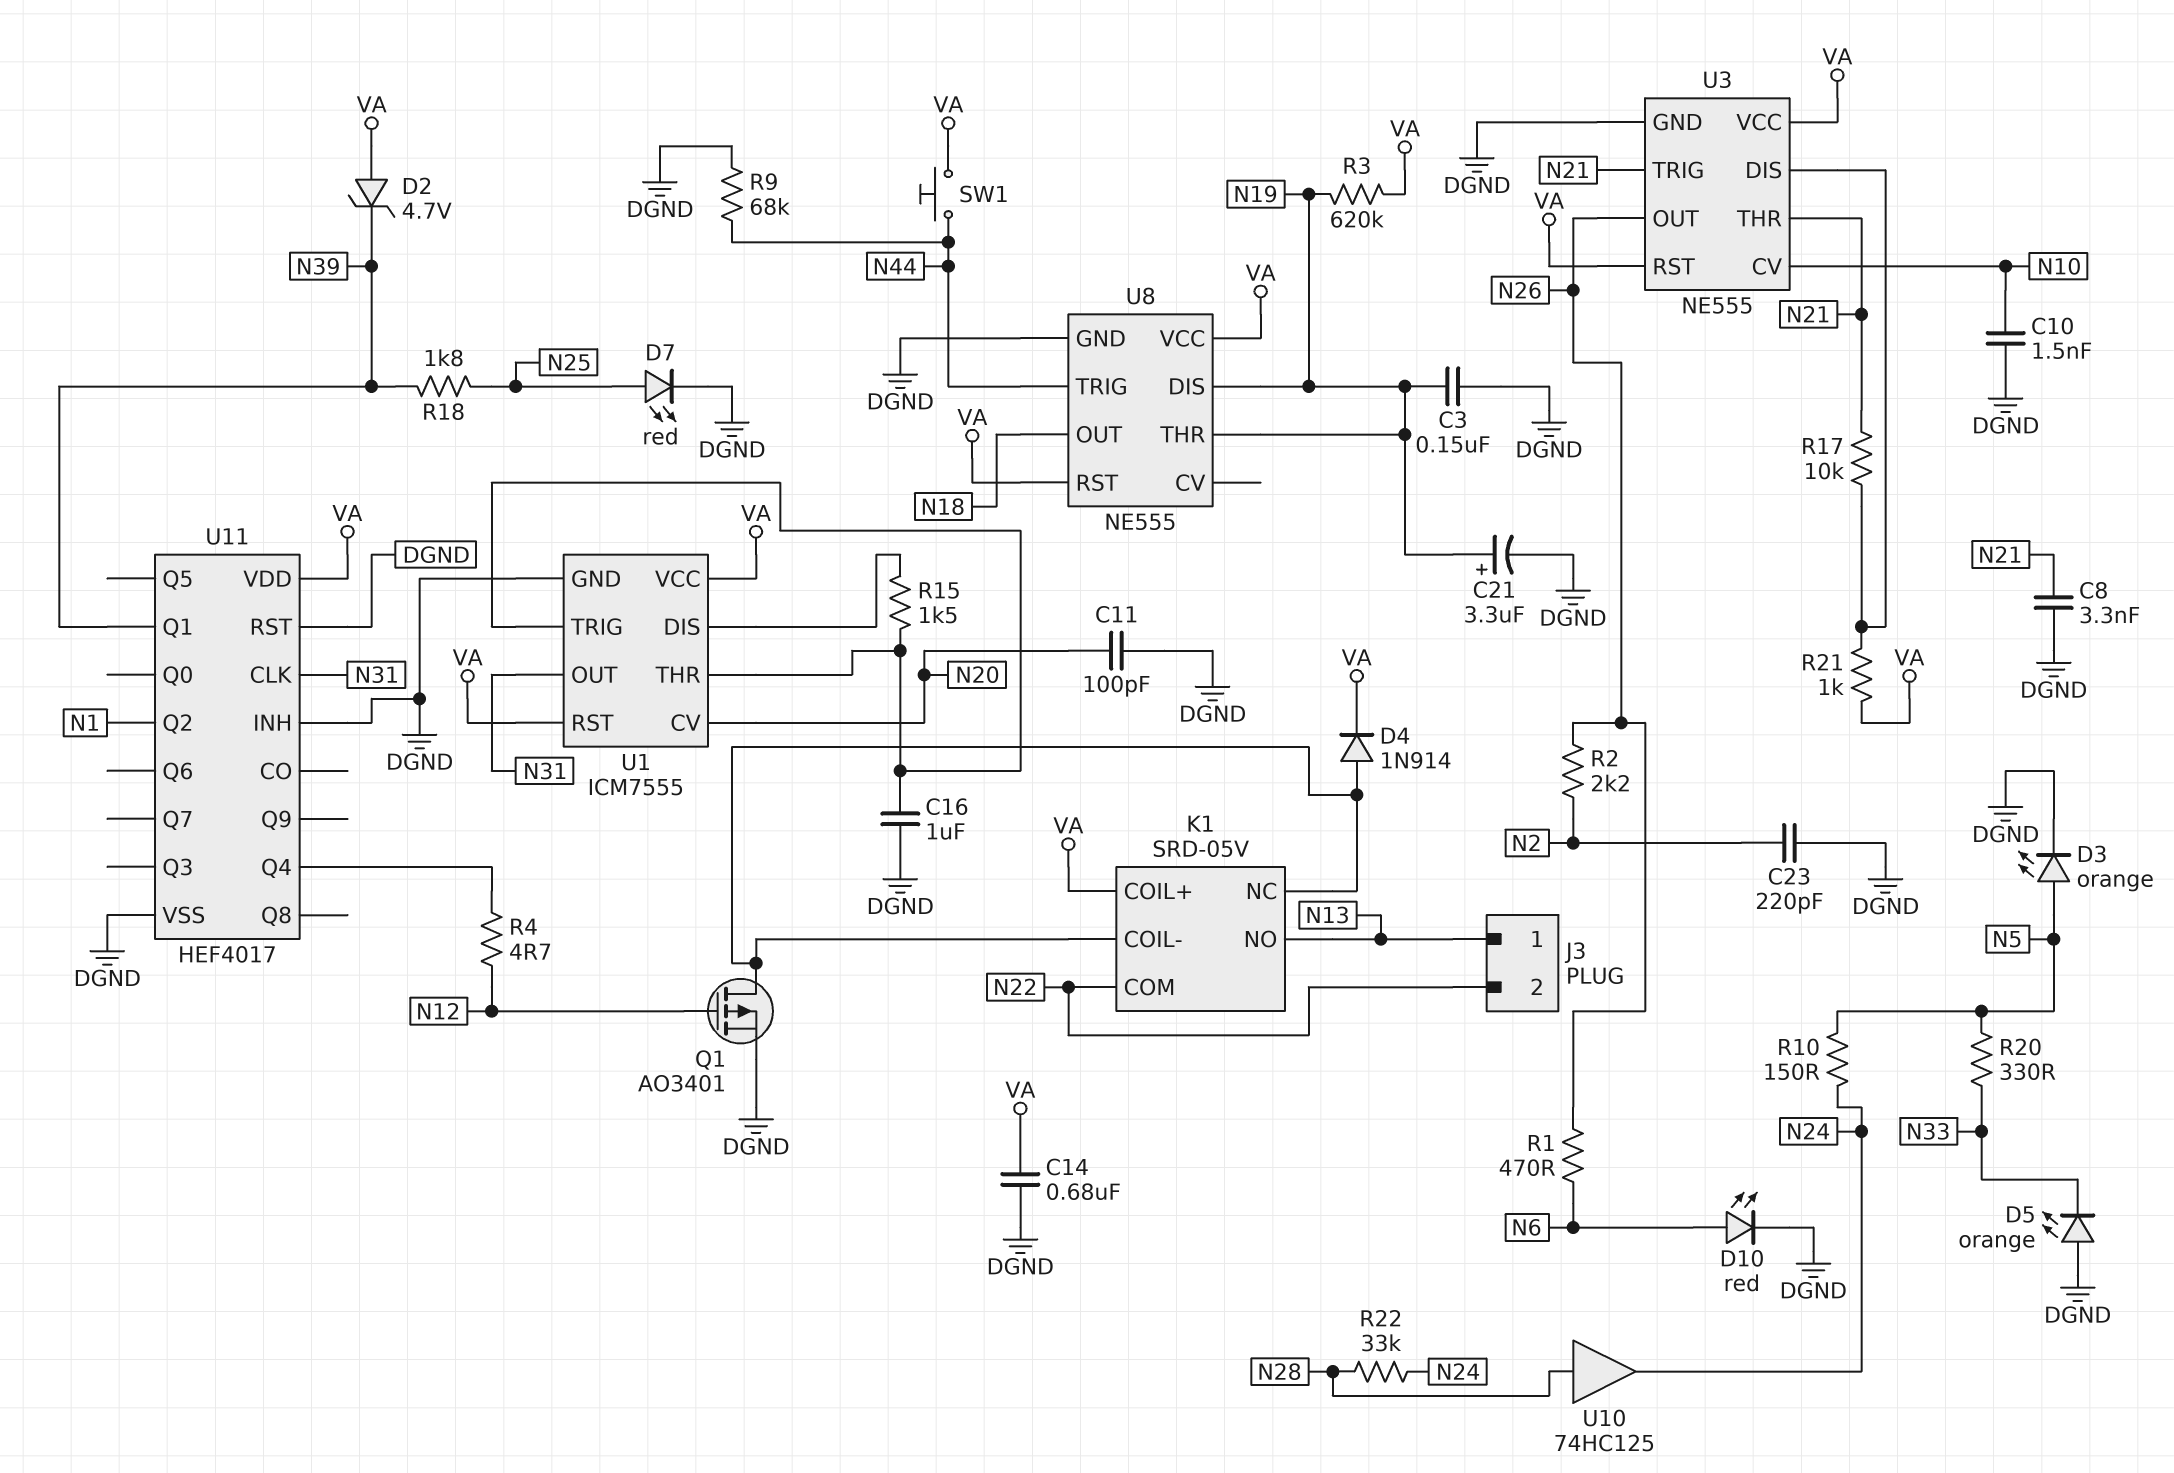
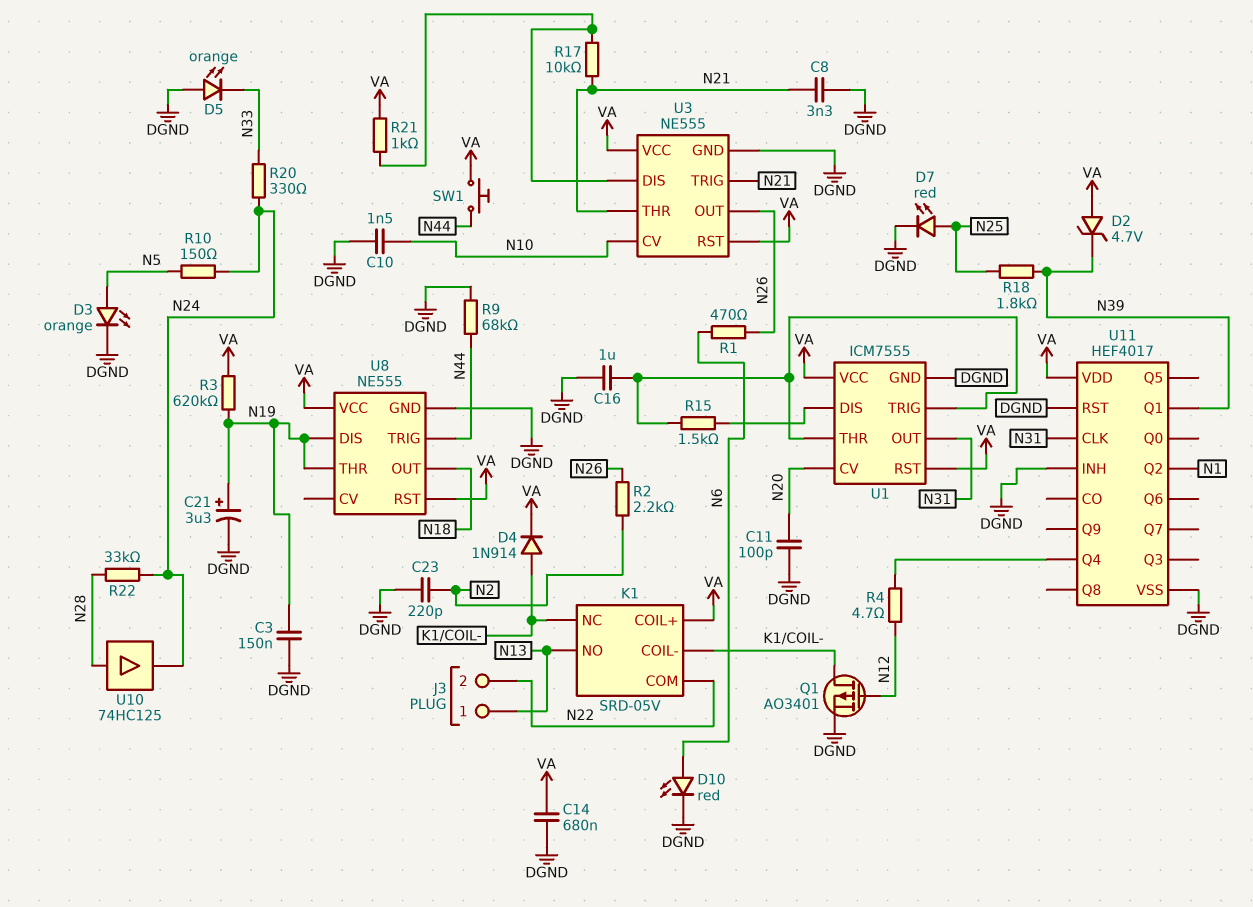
R20: 330 (N5, N33) -> 330 (N24, N33)

